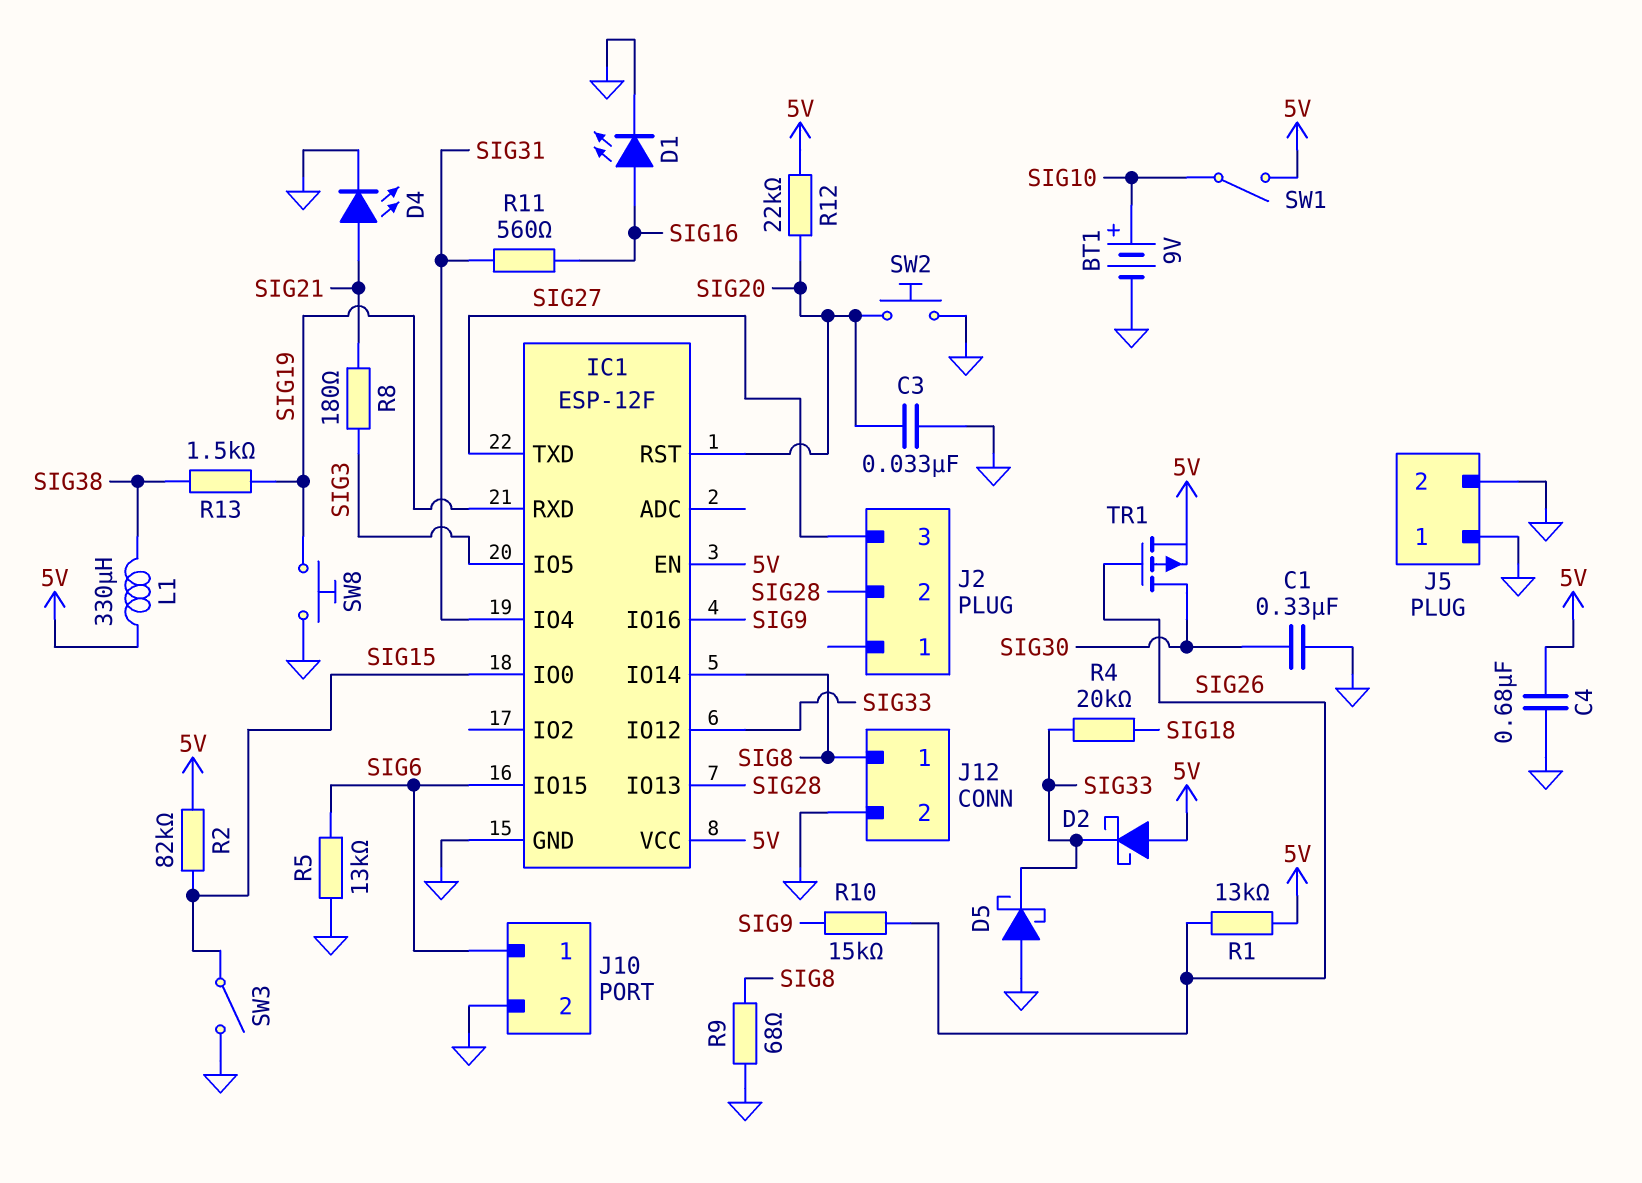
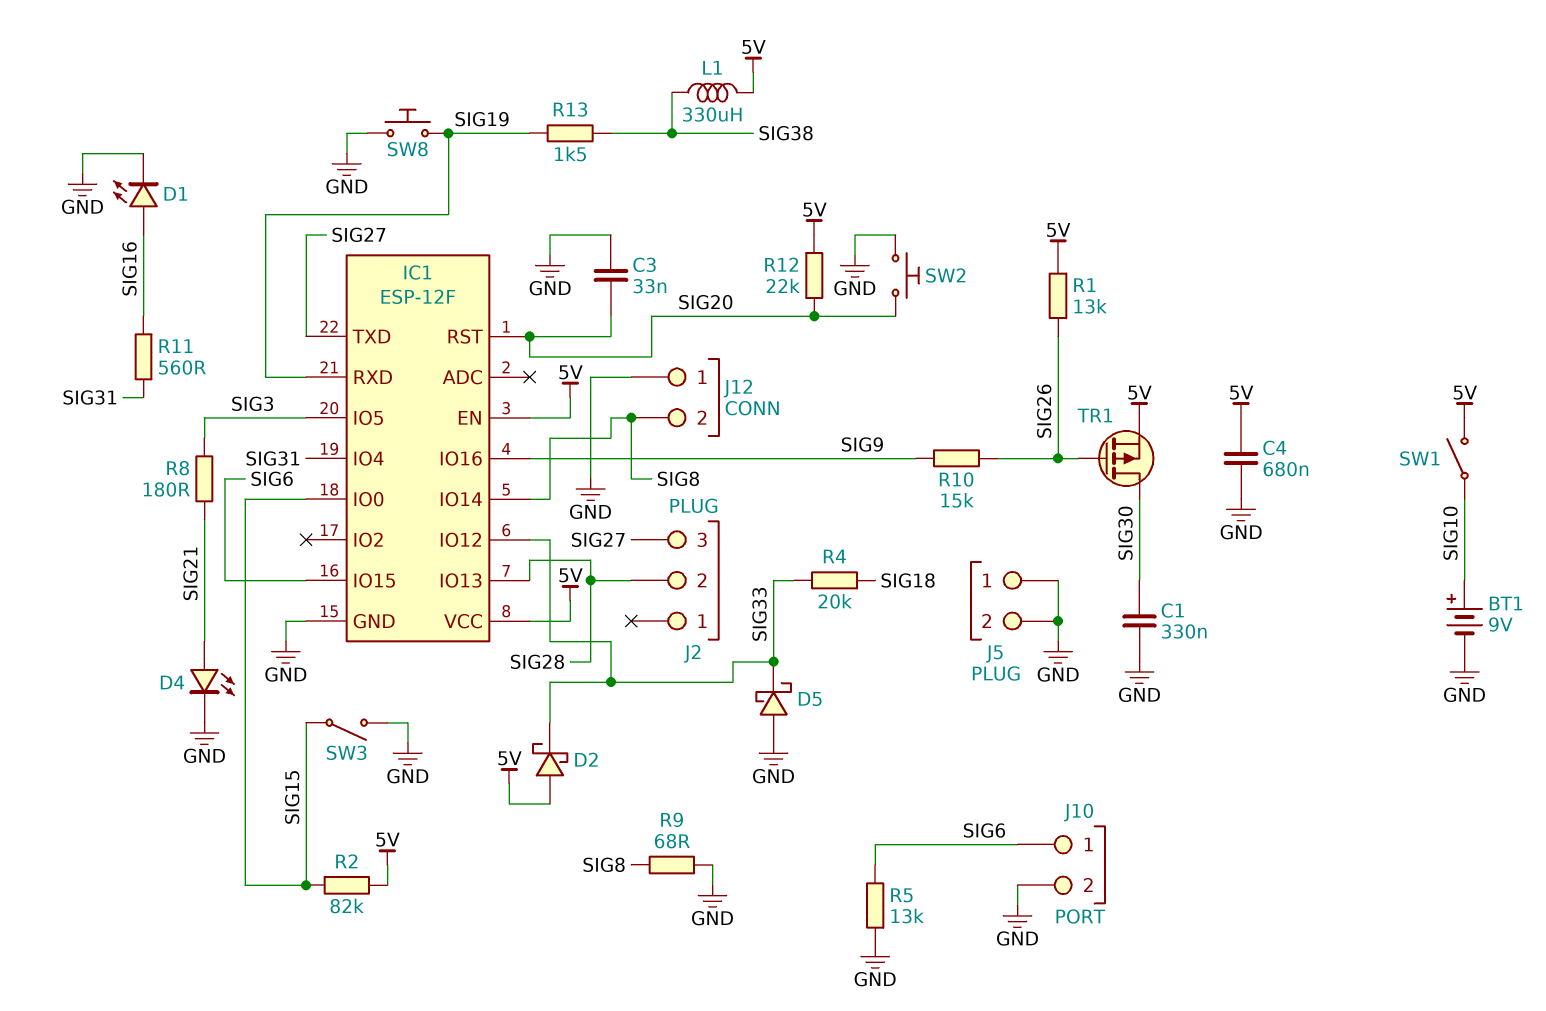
J12 pin 1: SIG8 -> GND
J12 pin 2: GND -> SIG8

